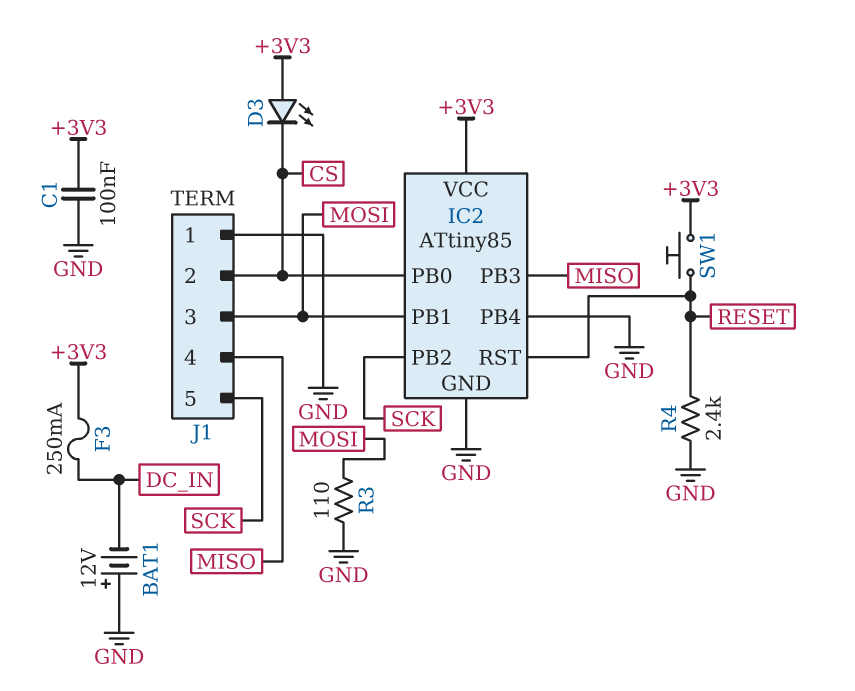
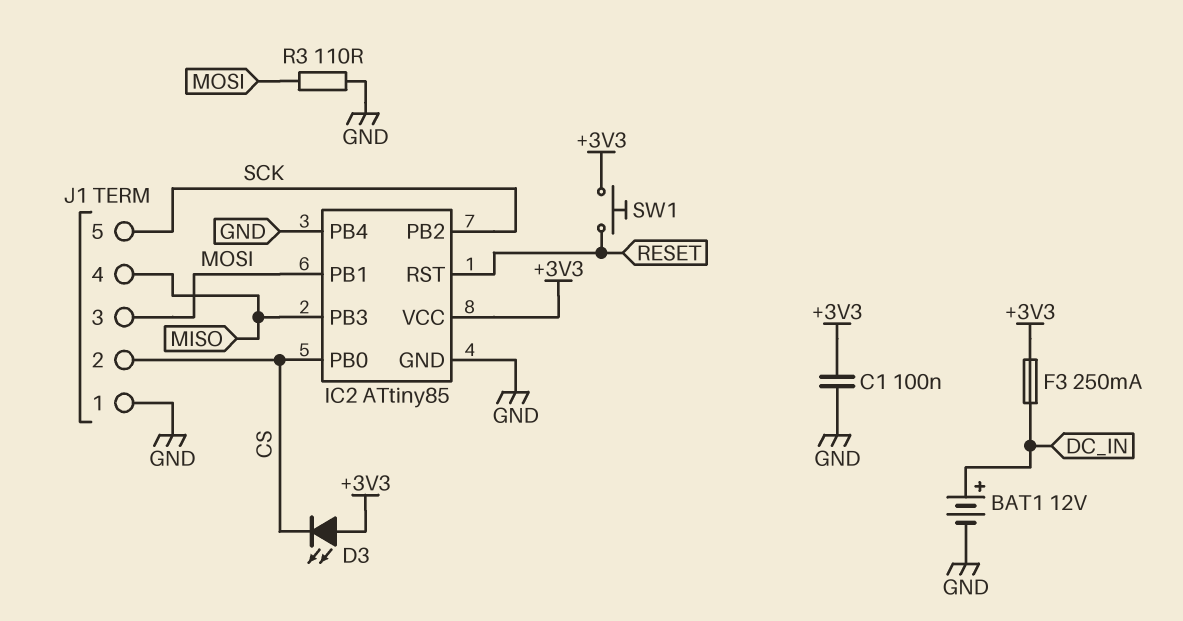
BAT1: 12V (plus GND, minus DC_IN) -> 12V (plus DC_IN, minus GND)
R4: 2.4k (GND, RESET) -> none

